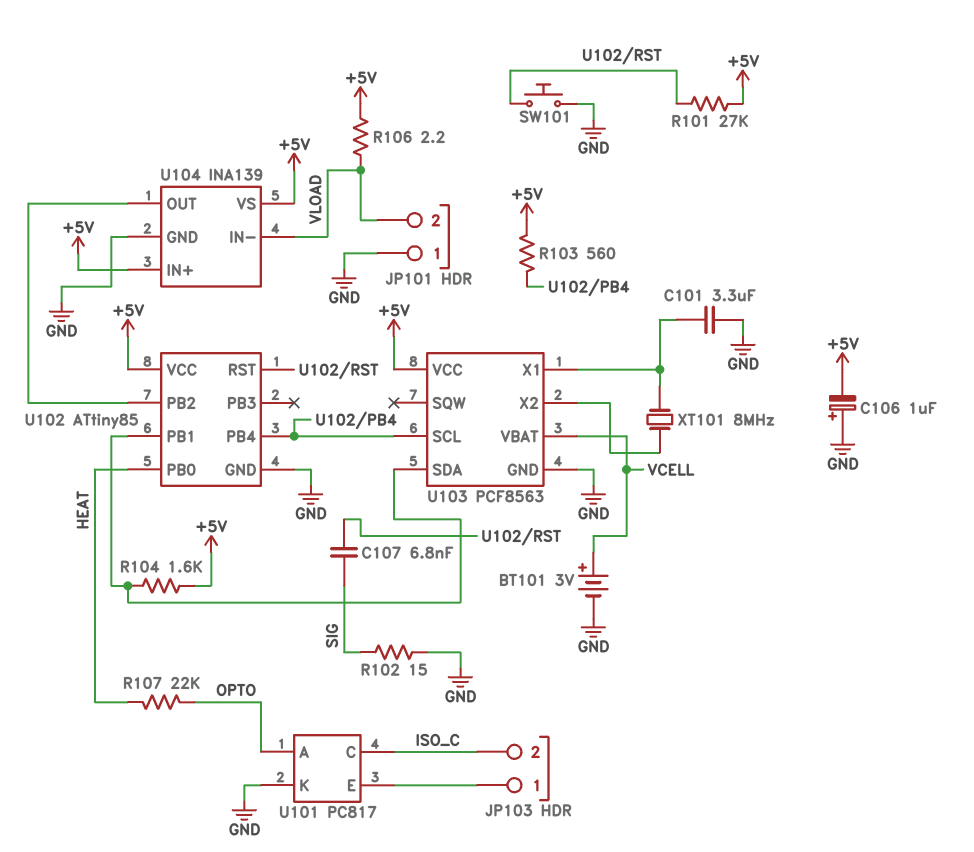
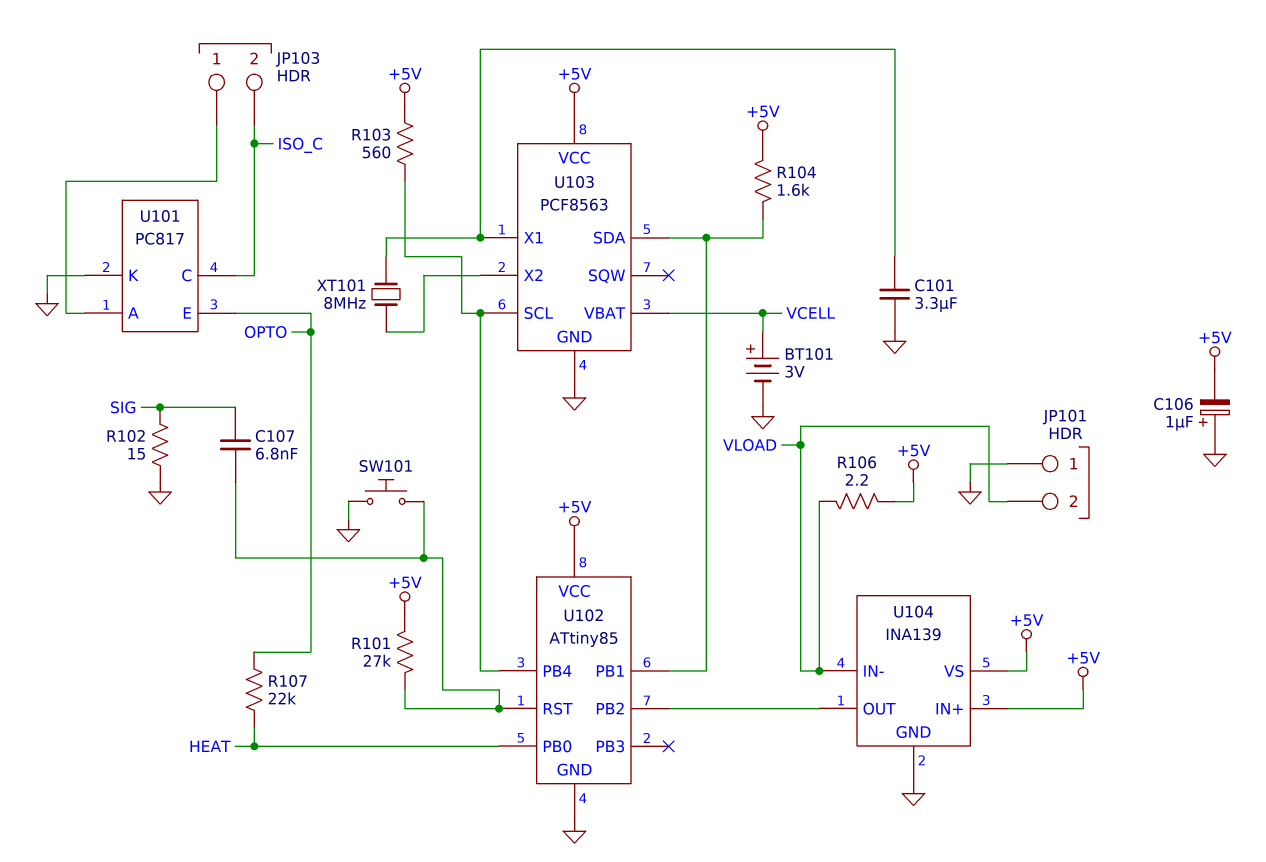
U101 pin A: OPTO -> JP103/1
U101 pin E: JP103/1 -> OPTO

